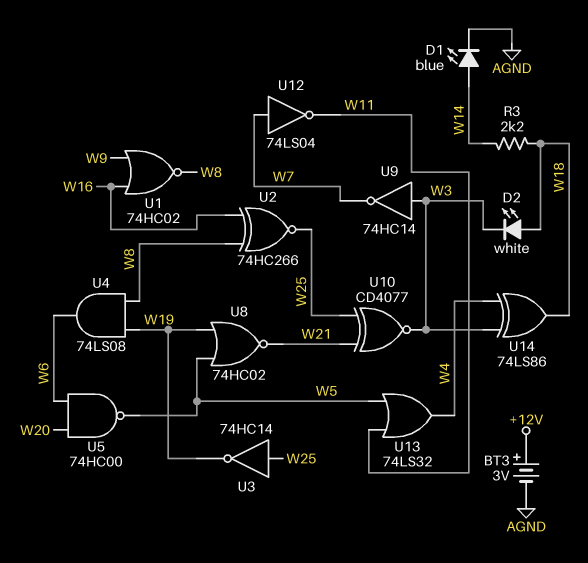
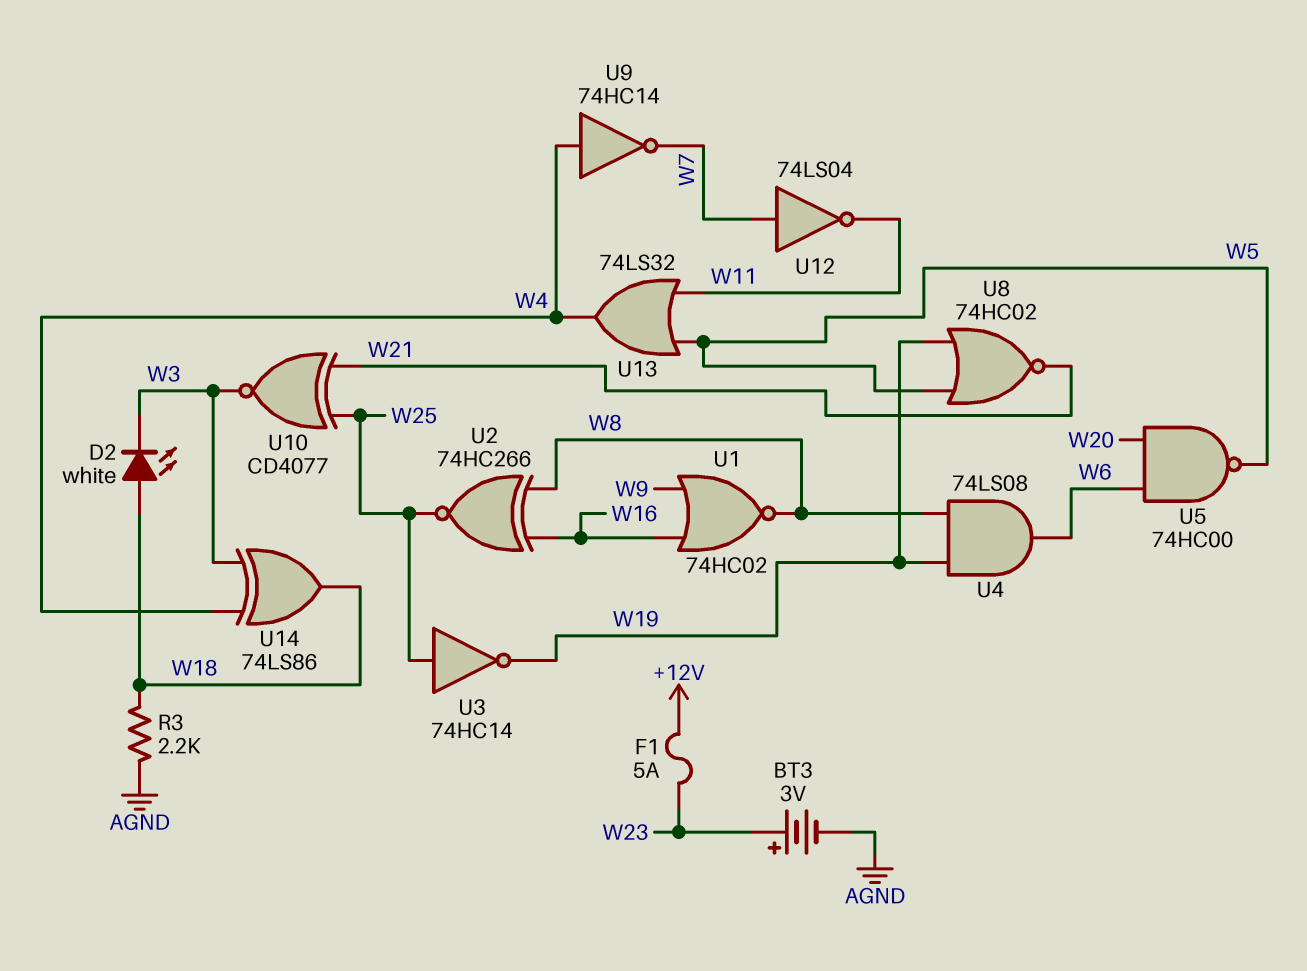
BT3: 3V (plus +12V, minus AGND) -> 3V (plus W23, minus AGND)
D1: LED blue (A W14, K AGND) -> none
F1: none -> 5A (+12V, W23)
R3: 2.2k (W14, W18) -> 2.2k (AGND, W18)
U9: NOT 74HC14 (in W3, out W7) -> NOT 74HC14 (in W4, out W7)

